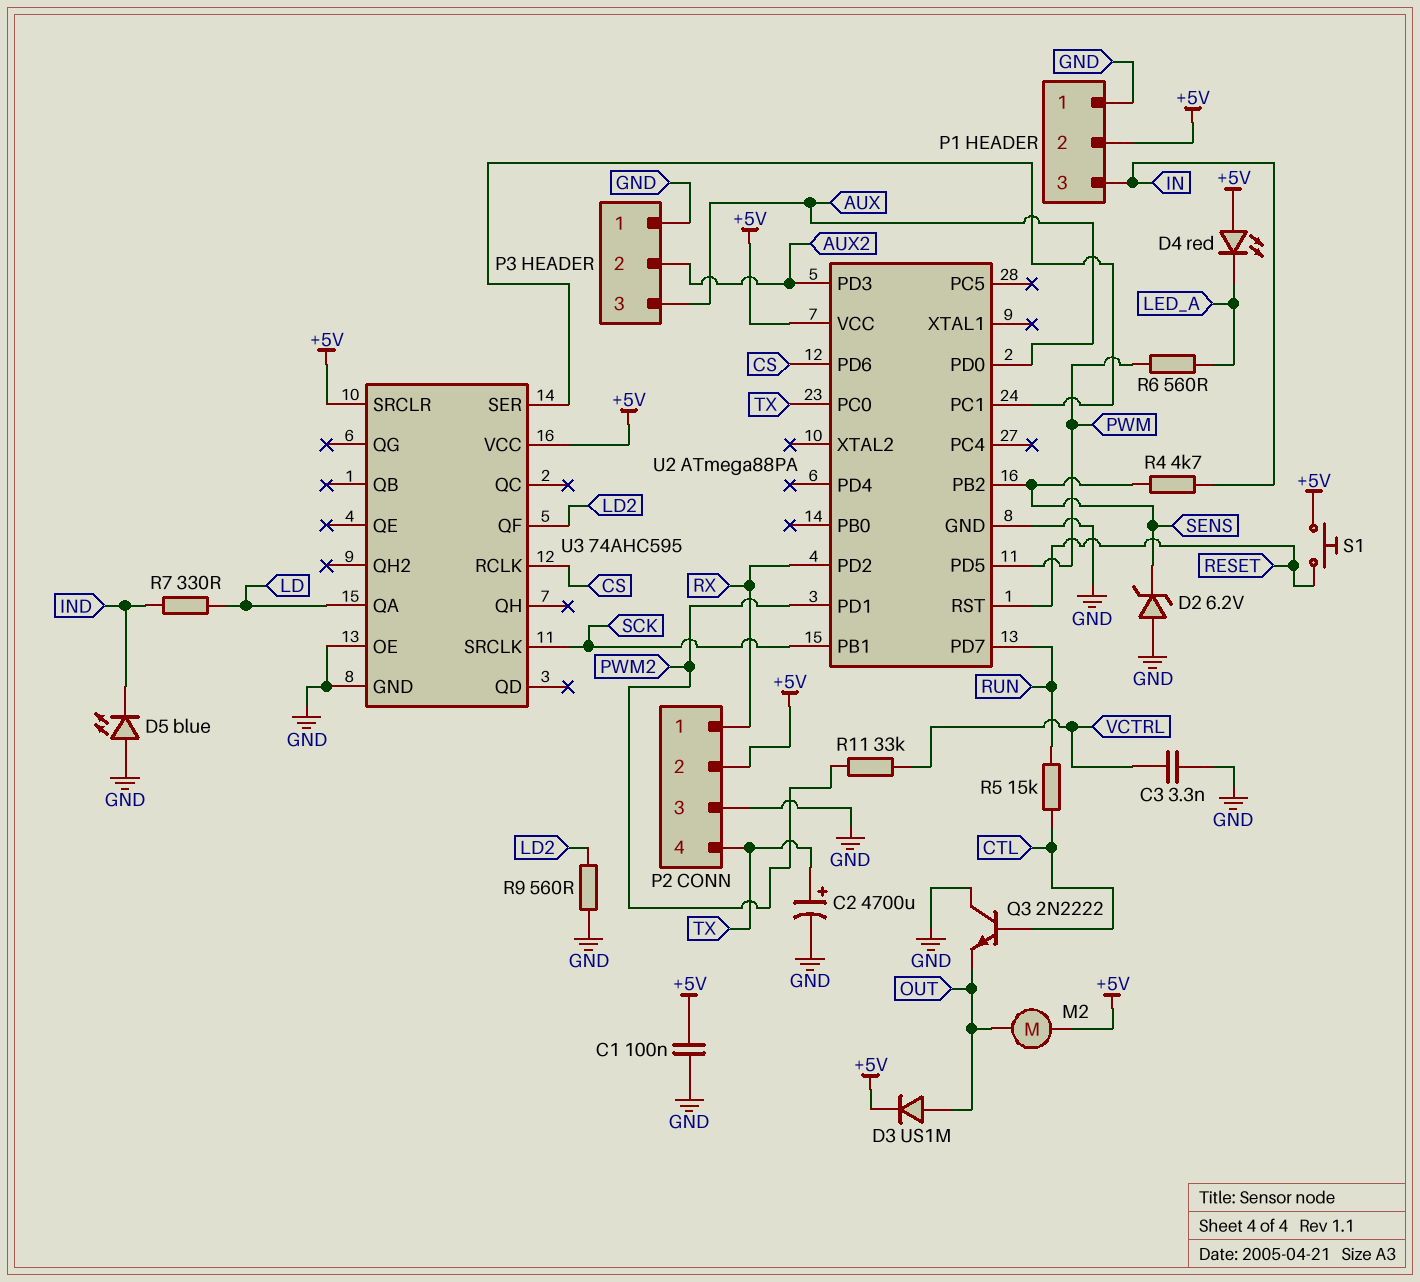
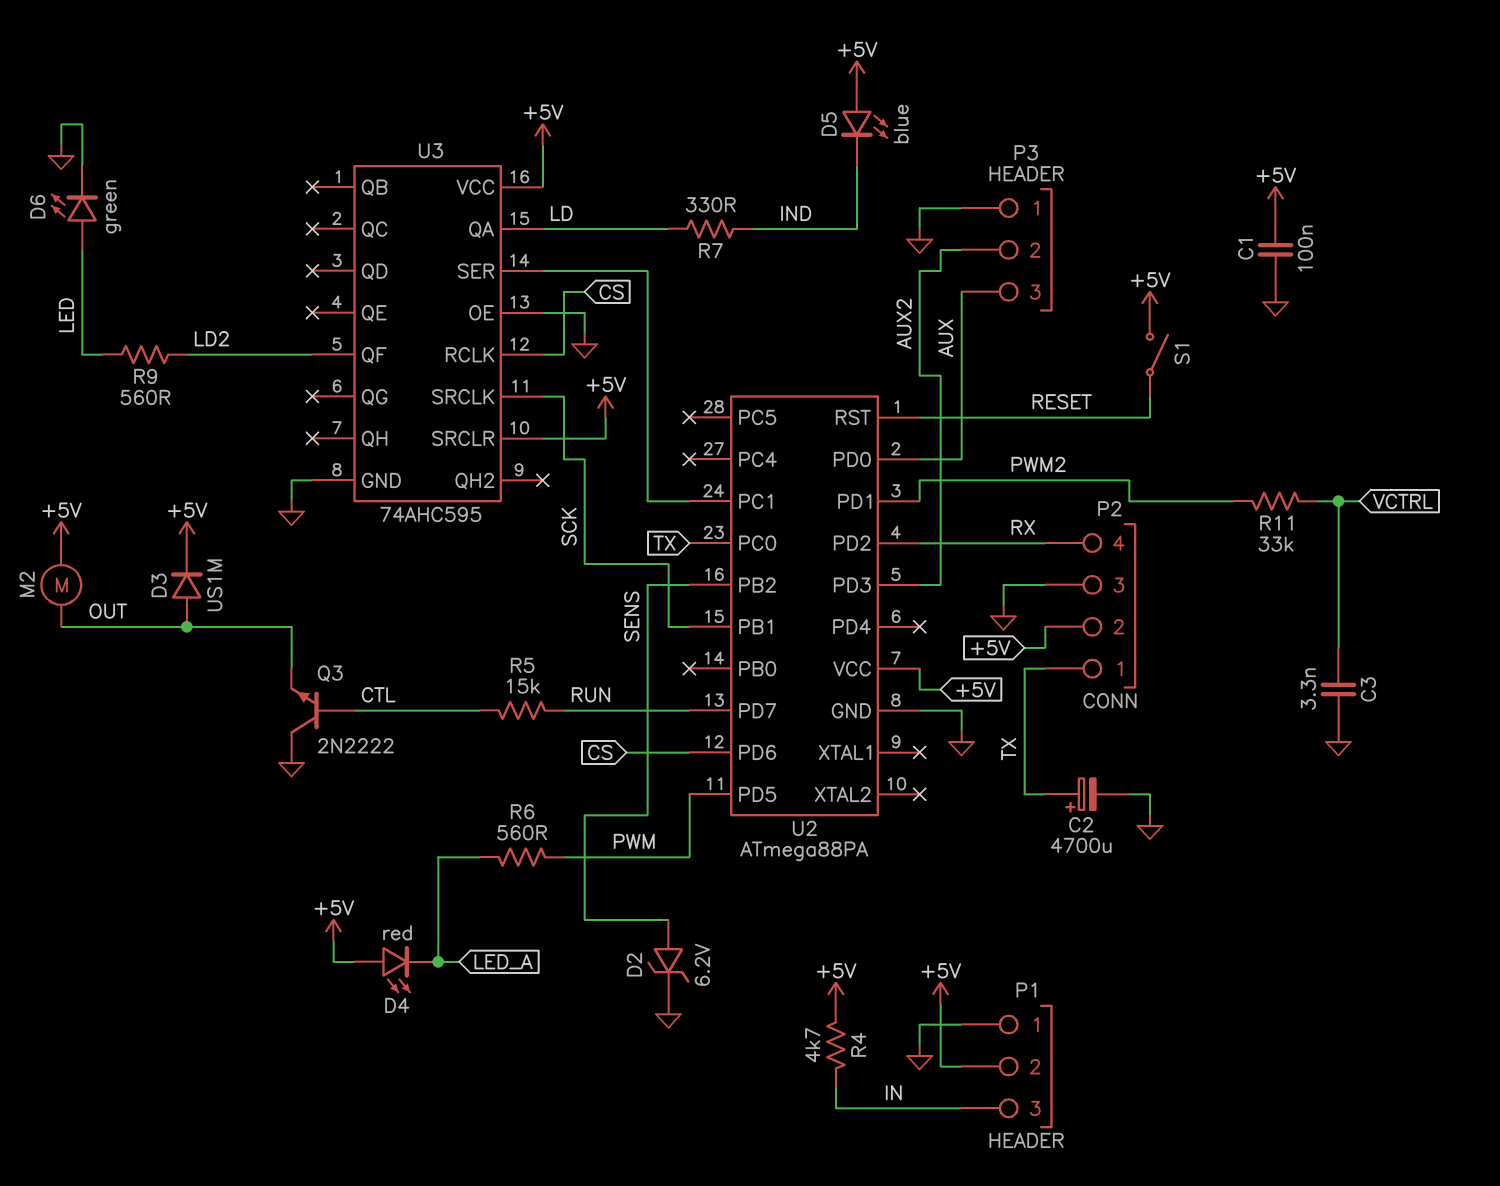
D2: zener 6.2V (A GND, K SENS) -> zener 6.2V (A SENS, K GND)
D5: LED blue (A GND, K IND) -> LED blue (A +5V, K IND)
D6: none -> LED green (A LED, K GND)
P2 pin 1: RX -> TX
P2 pin 4: TX -> RX
R4: 4.7k (IN, SENS) -> 4.7k (+5V, IN)
R9: 560 (GND, LD2) -> 560 (LD2, LED)
S1: button (+5V, RESET) -> switch (+5V, RESET)

